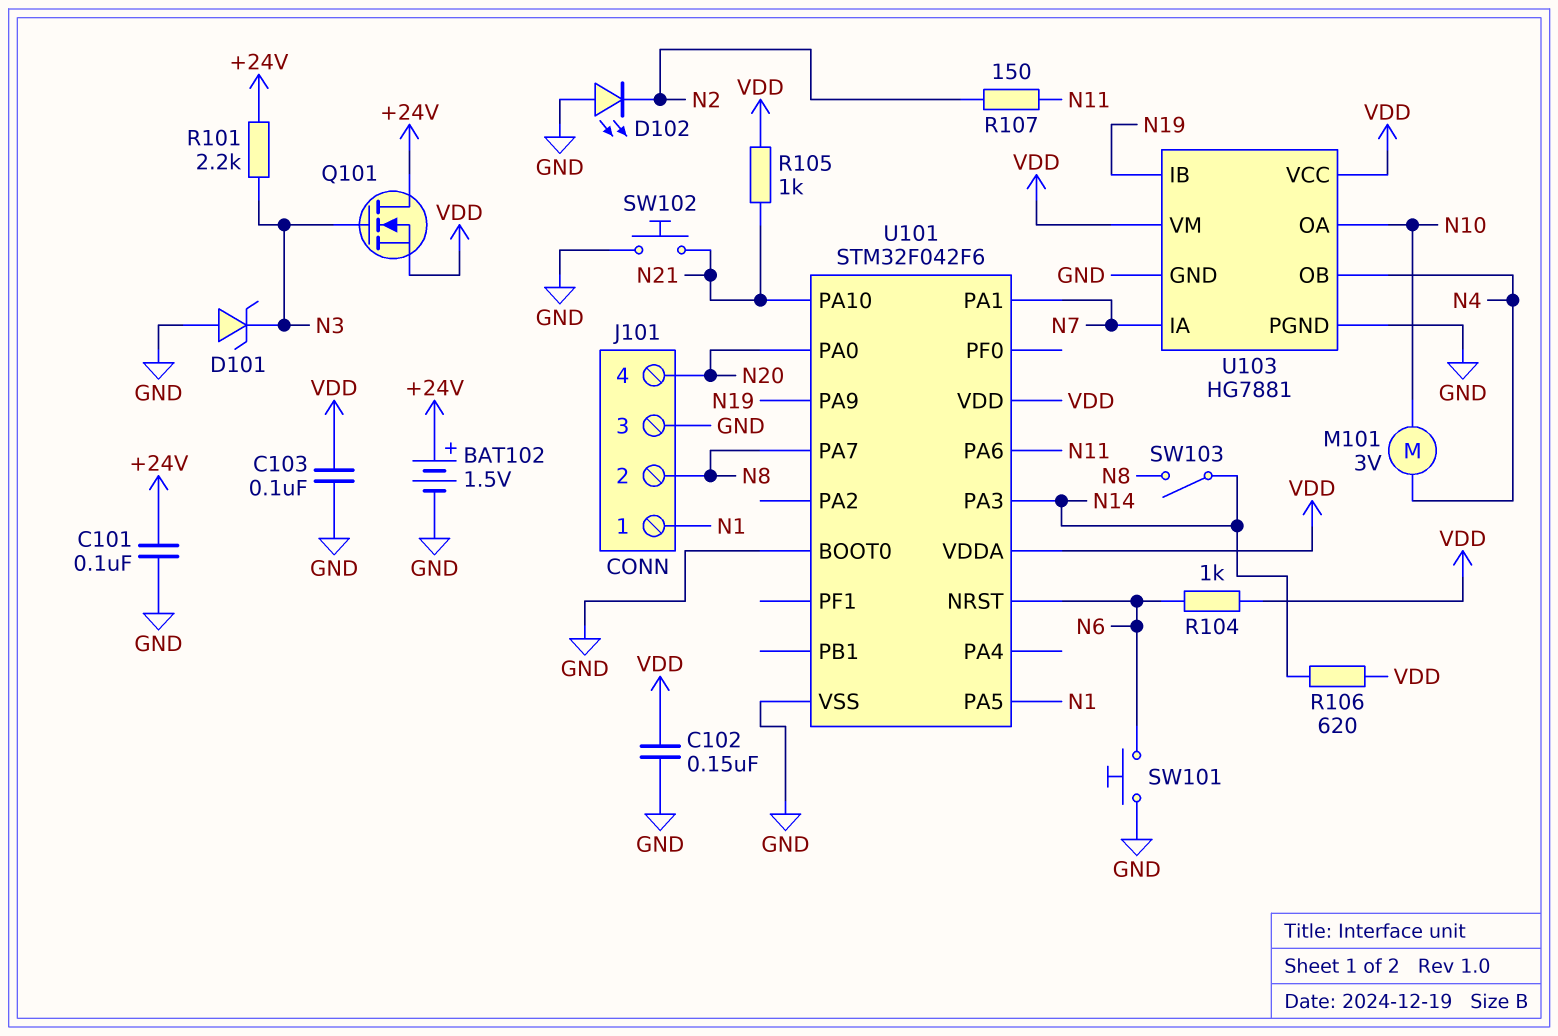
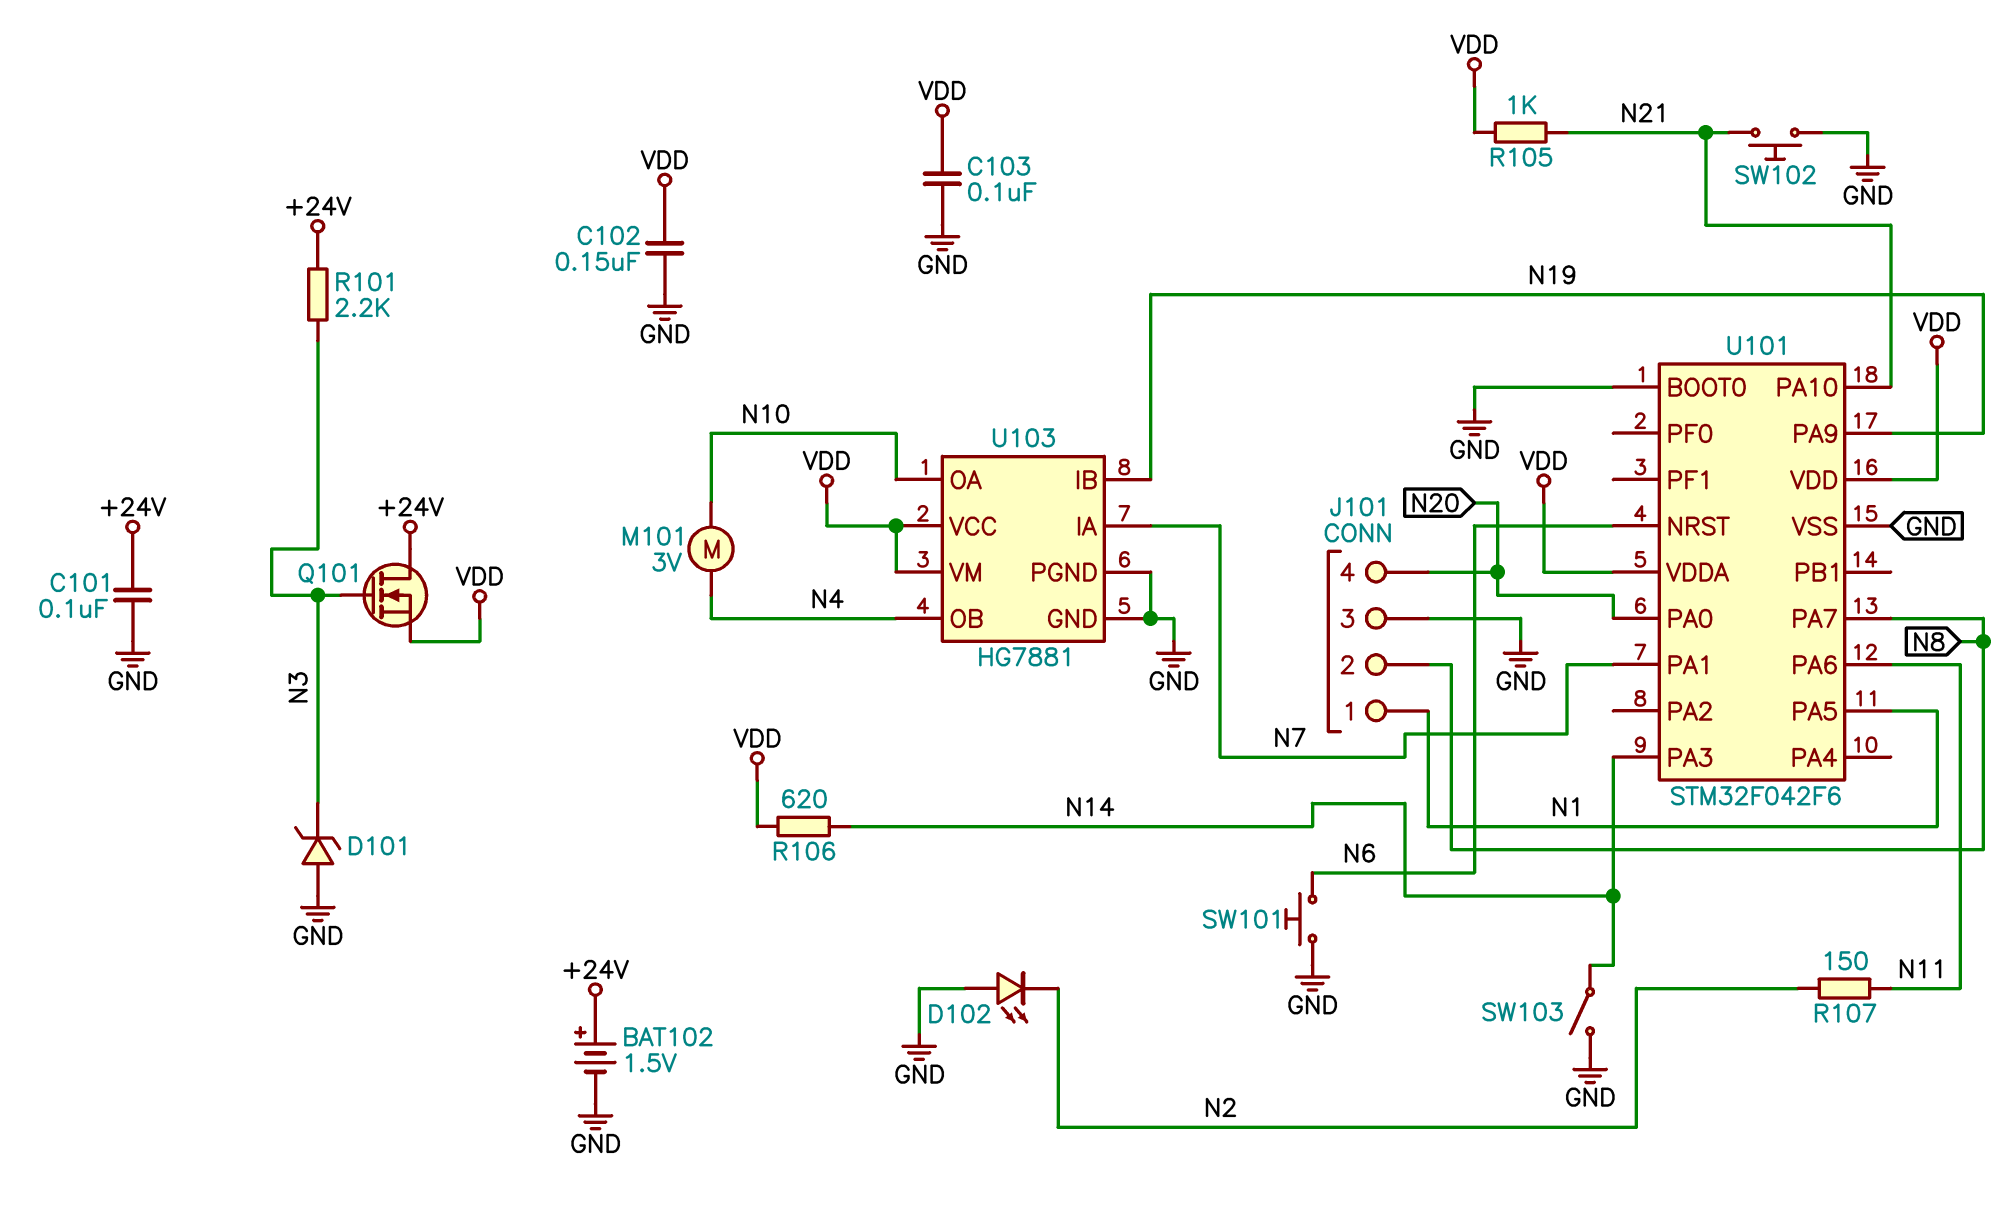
R104: 1k (N6, VDD) -> none
SW103: switch (N8, N14) -> switch (GND, N14)

